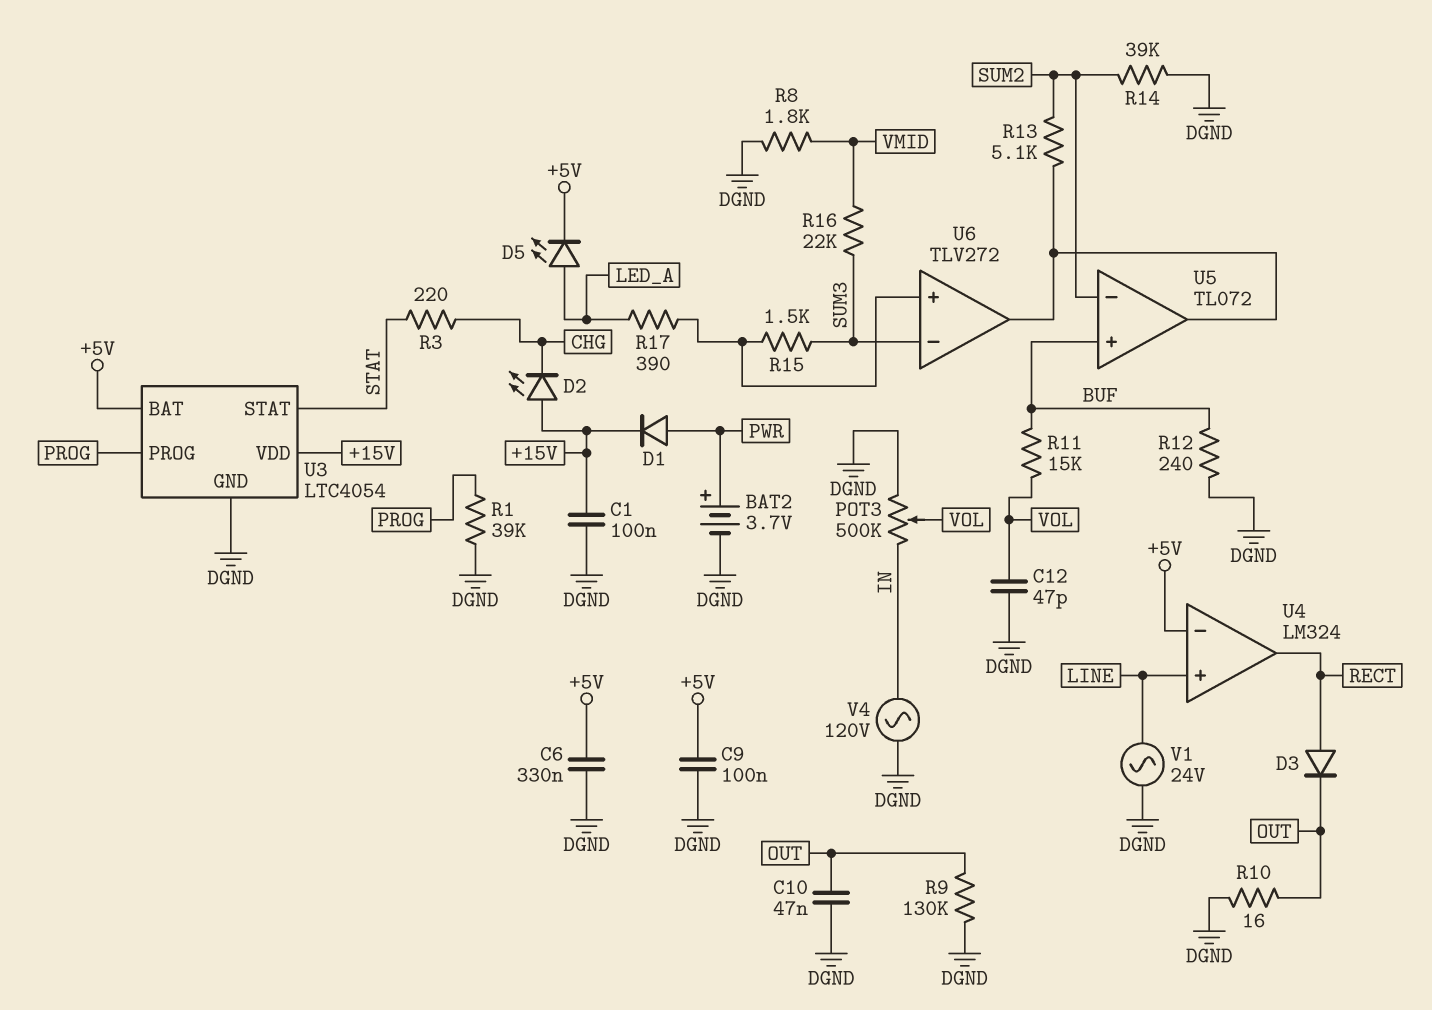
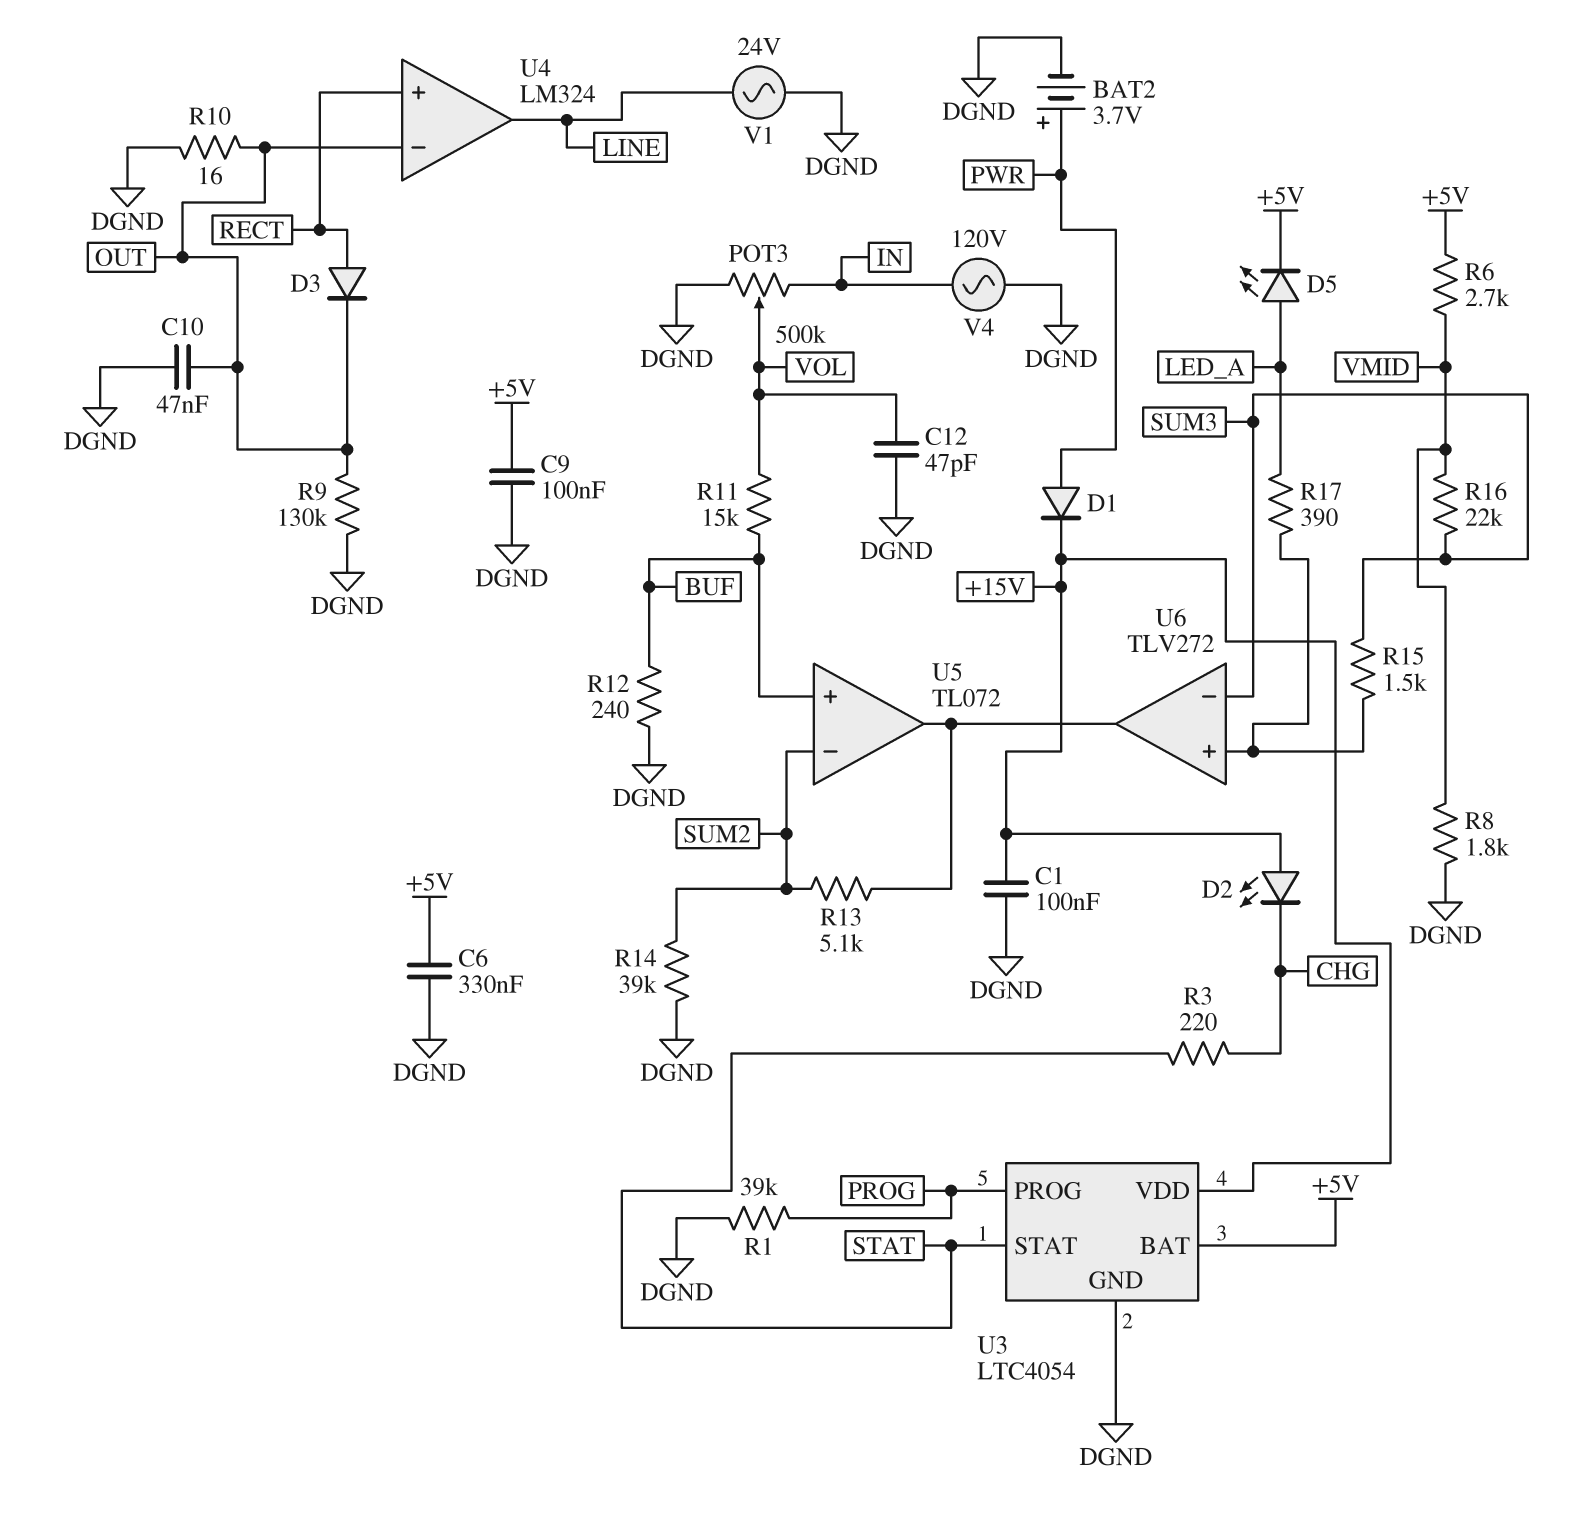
R6: none -> 2.7k (+5V, VMID)
U4 pin in+: LINE -> RECT
U4 pin in-: +5V -> OUT
U4 pin out: RECT -> LINE

